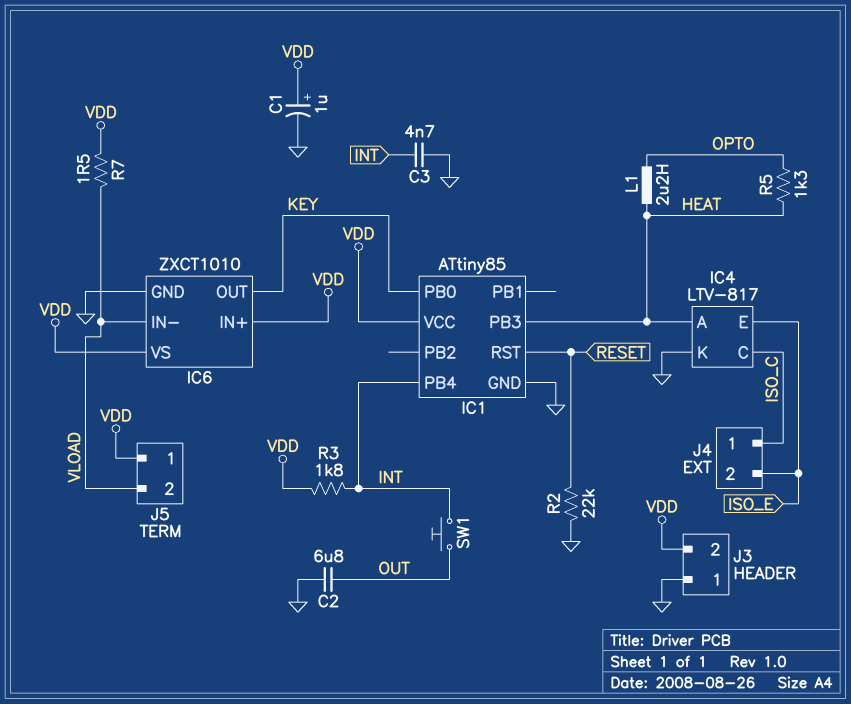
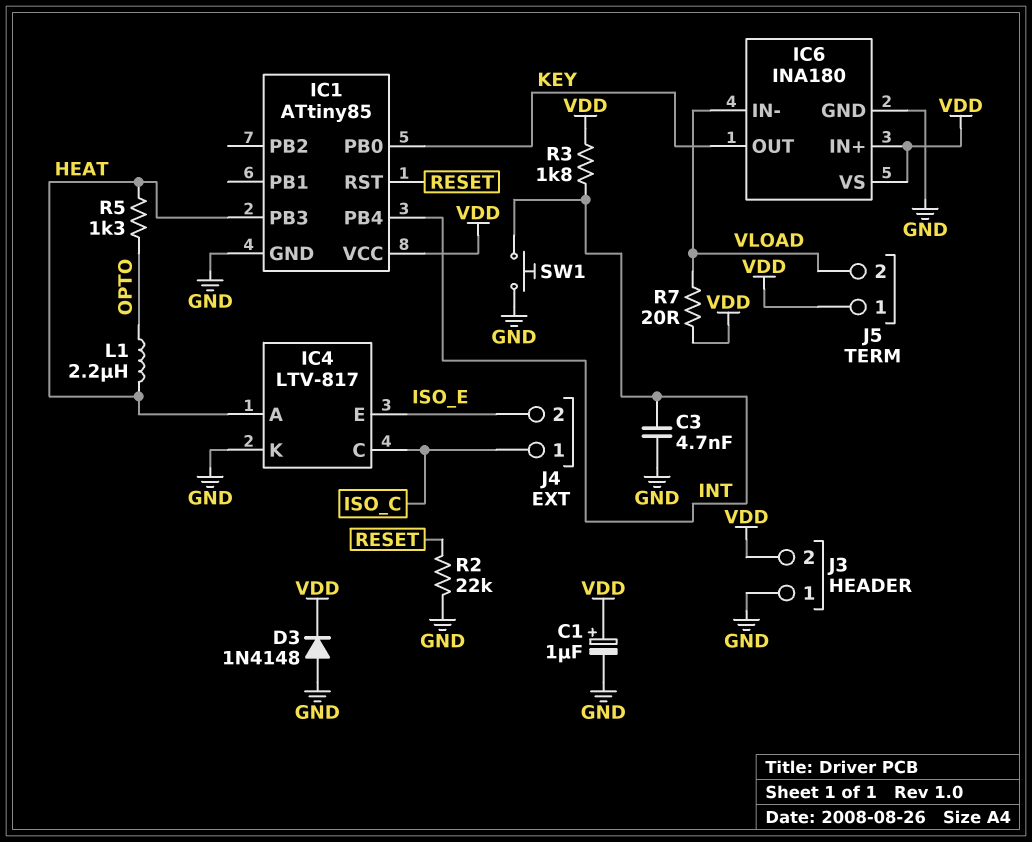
C2: 6.8uF (GND, OUT) -> none
D3: none -> diode 1N4148 (A GND, K VDD)
IC6: ZXCT1010 -> INA180
R7: 1.5 (VDD, VLOAD) -> 20 (VDD, VLOAD)
SW1: button (INT, OUT) -> button (GND, INT)

